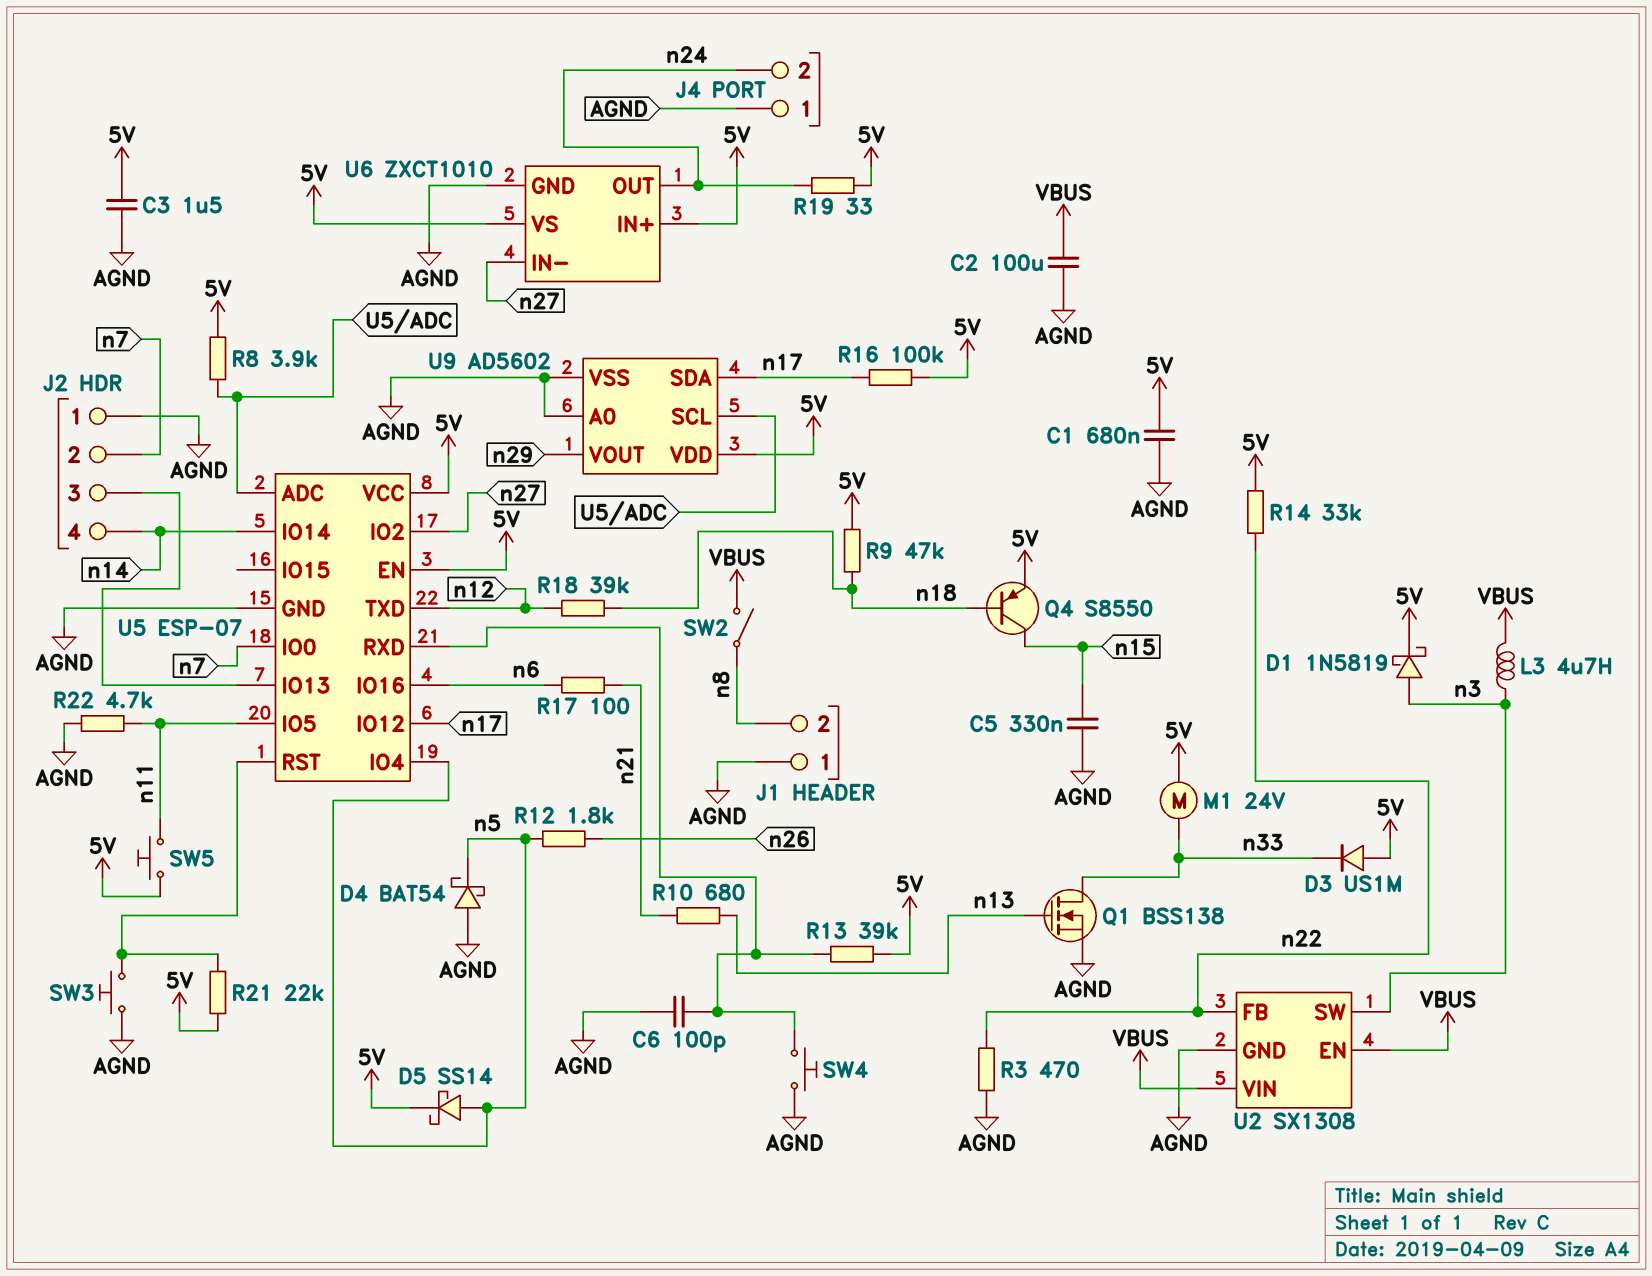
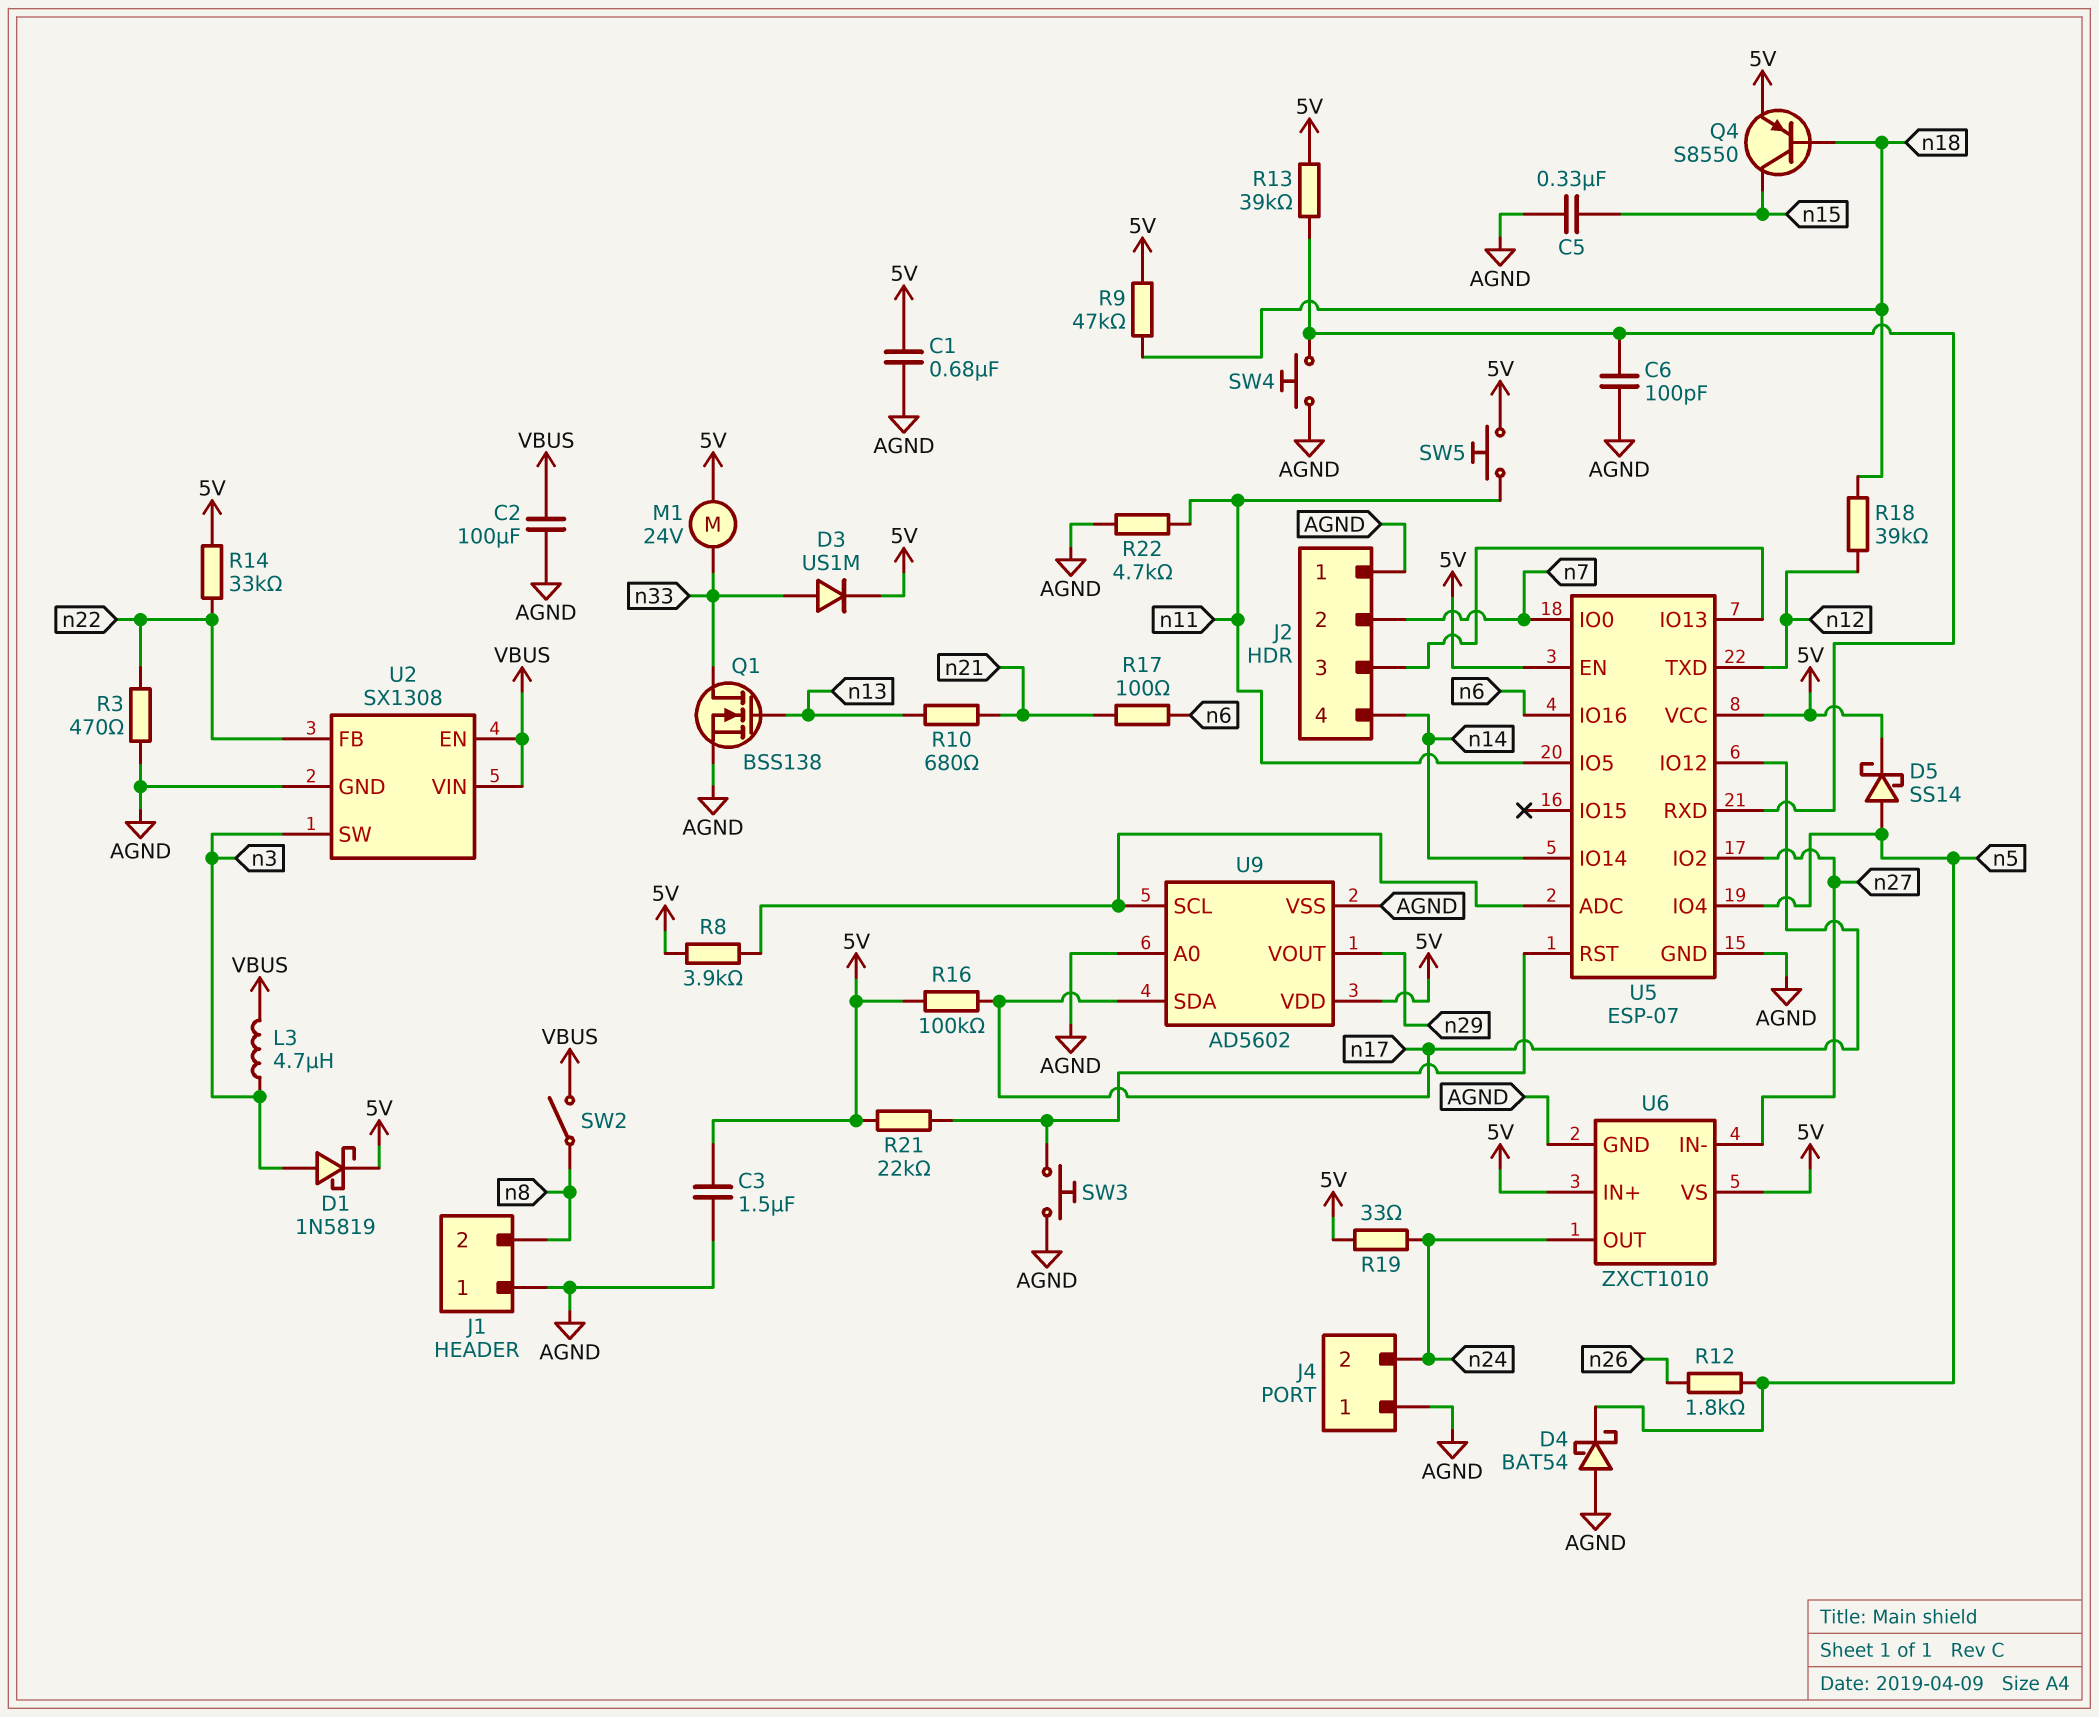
D3: diode US1M (A 5V, K n33) -> diode US1M (A n33, K 5V)

